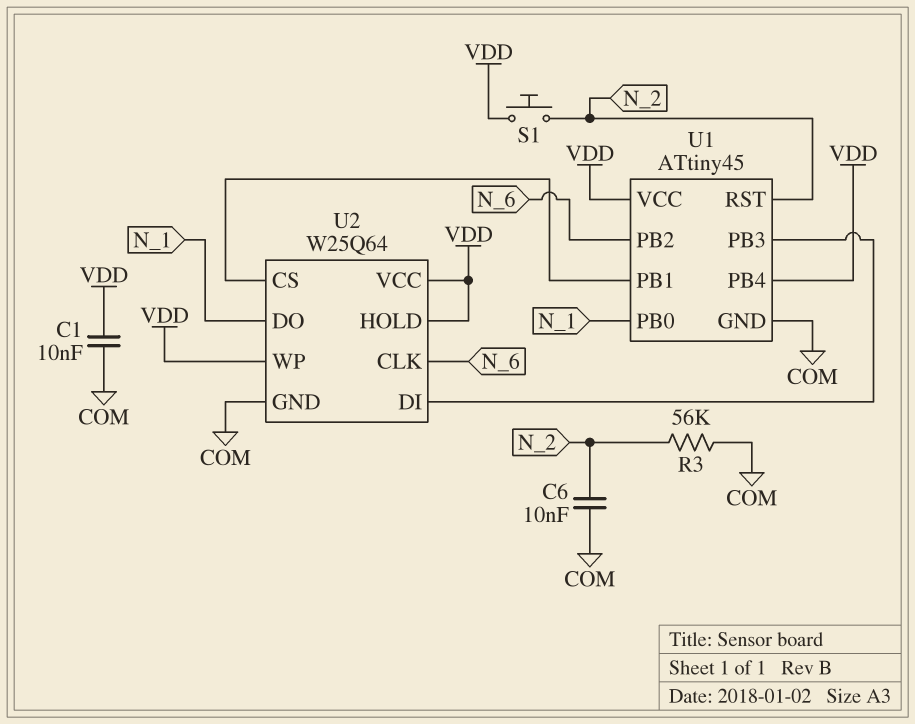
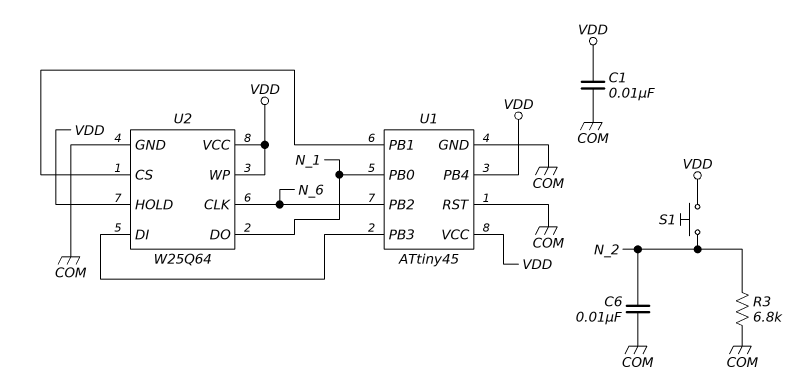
R3: 56k (COM, N_2) -> 6.8k (COM, N_2)
U1 pin RST: N_2 -> COM

